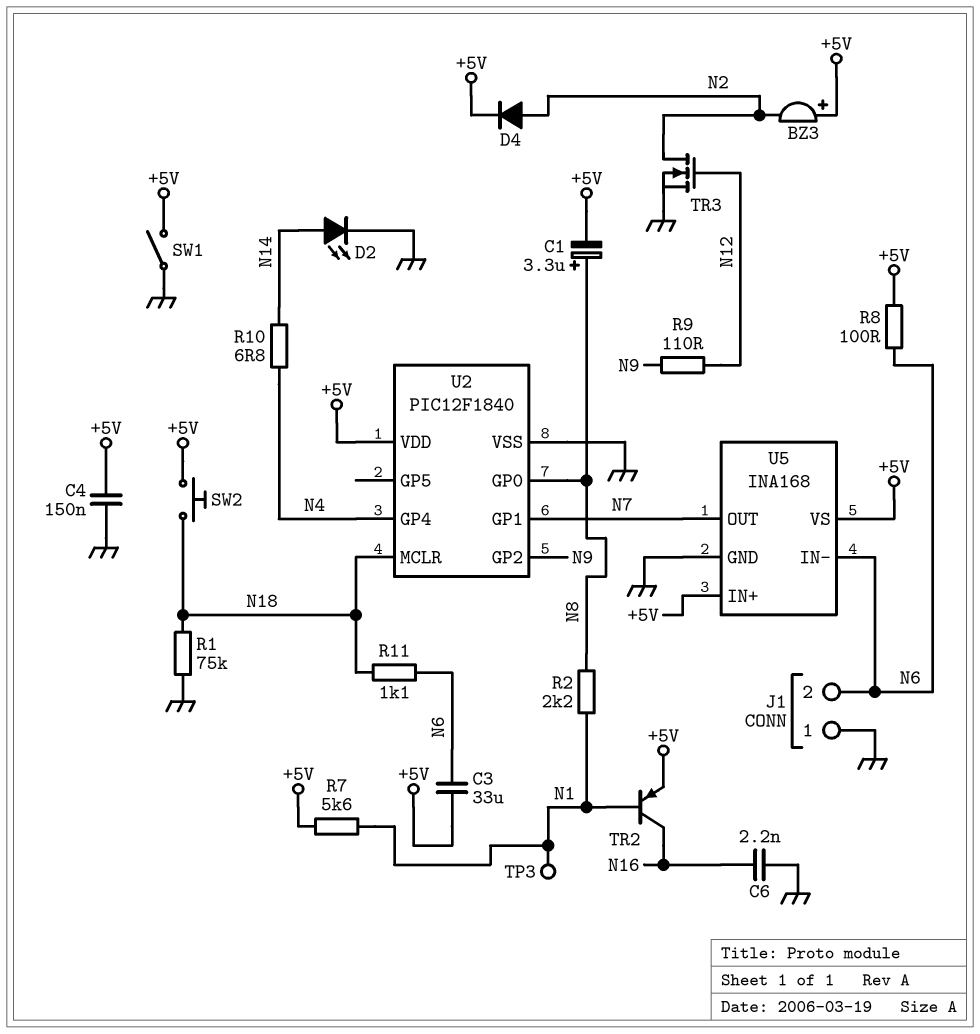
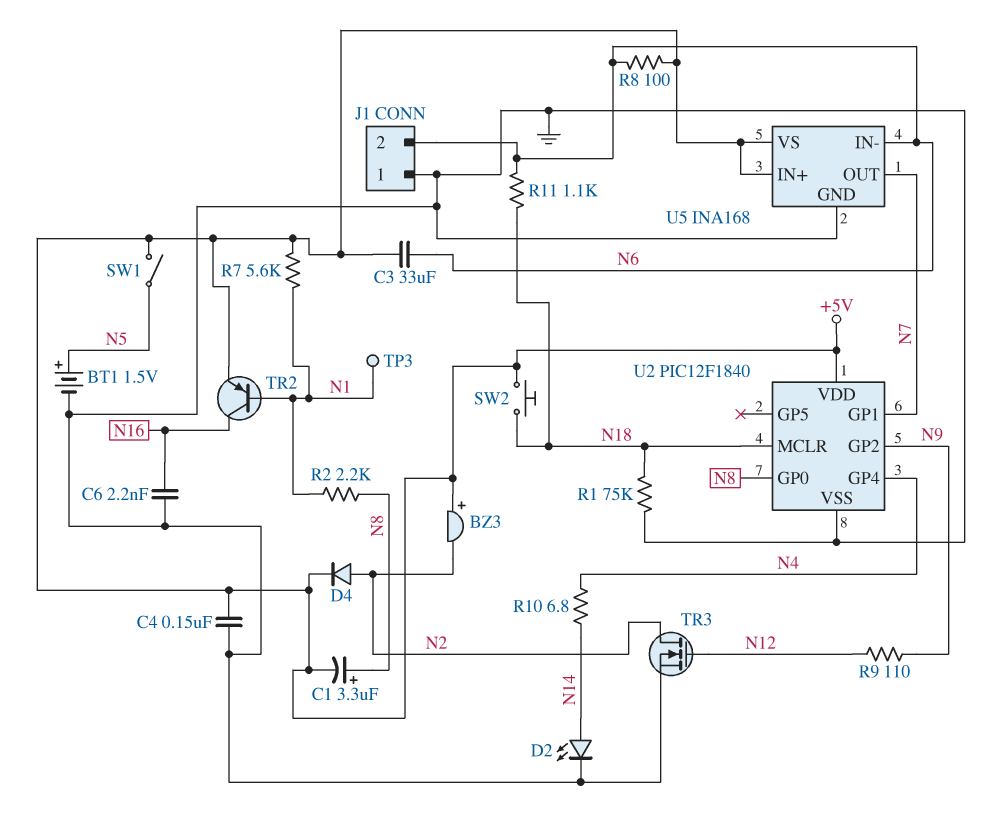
BT1: none -> 1.5V (plus N5, minus GND)
SW1: switch (+5V, GND) -> switch (+5V, N5)

